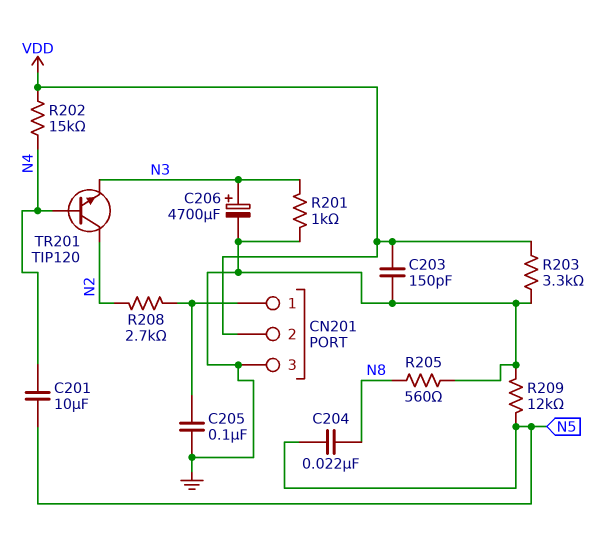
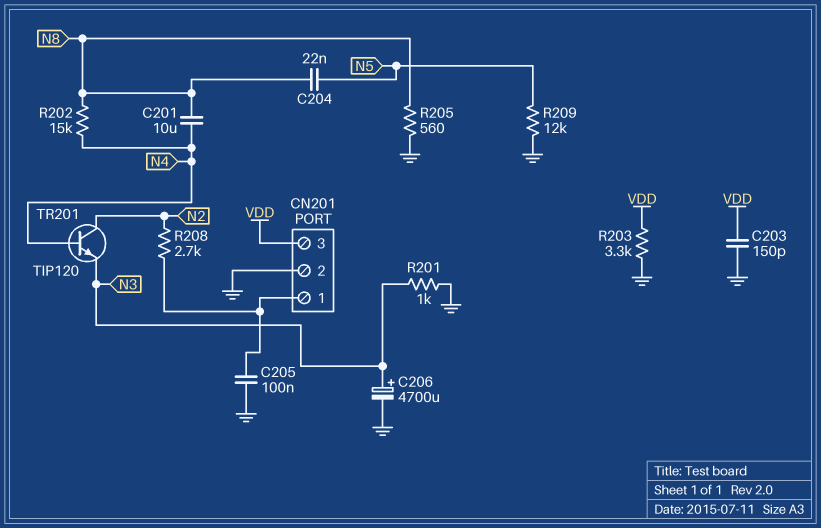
C201: 10uF (N4, N5) -> 10uF (N4, N8)
CN201 pin 2: VDD -> GND
CN201 pin 3: GND -> VDD
R202: 15k (N4, VDD) -> 15k (N4, N8)

